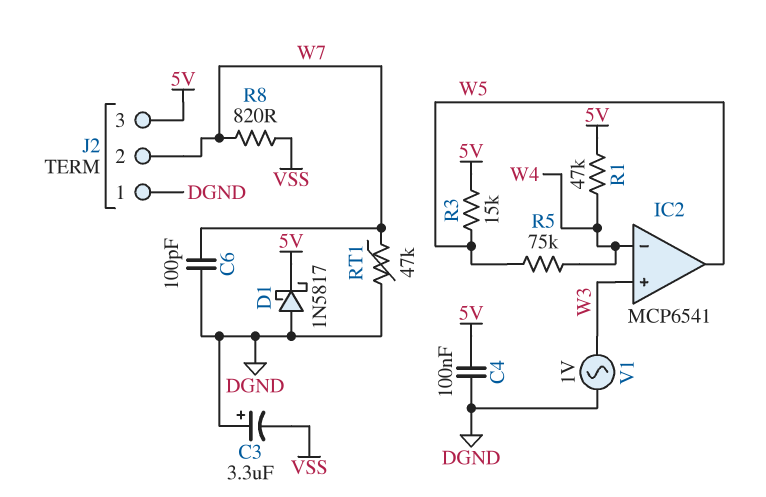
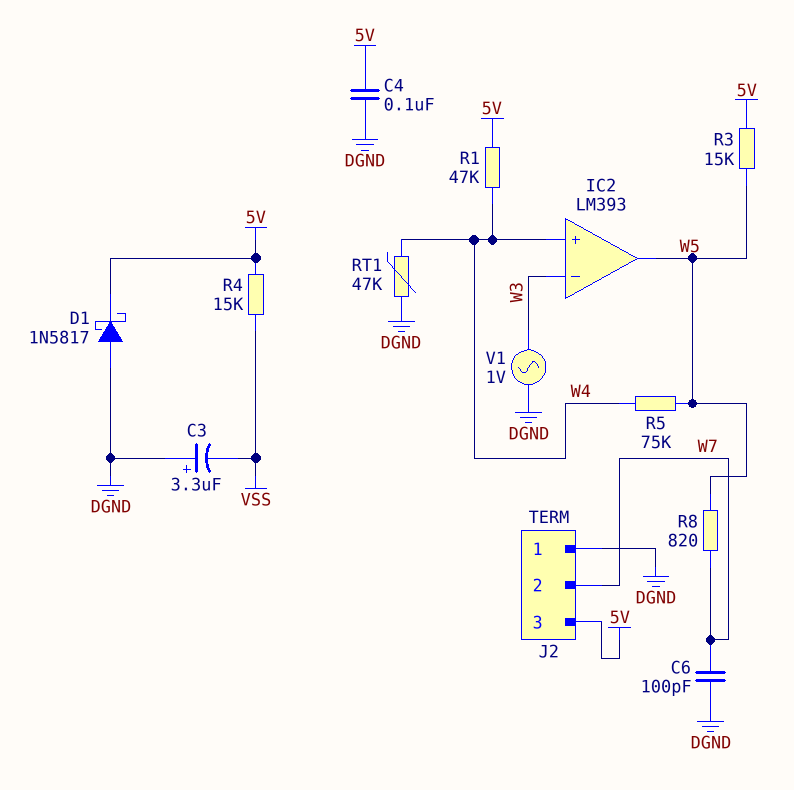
IC2: MCP6541 -> LM393
IC2 pin in+: W3 -> W4
IC2 pin in-: W4 -> W3
R4: none -> 15k (5V, VSS)
R8: 820 (VSS, W7) -> 820 (W5, W7)
RT1: 47k (DGND, W7) -> 47k (DGND, W4)

